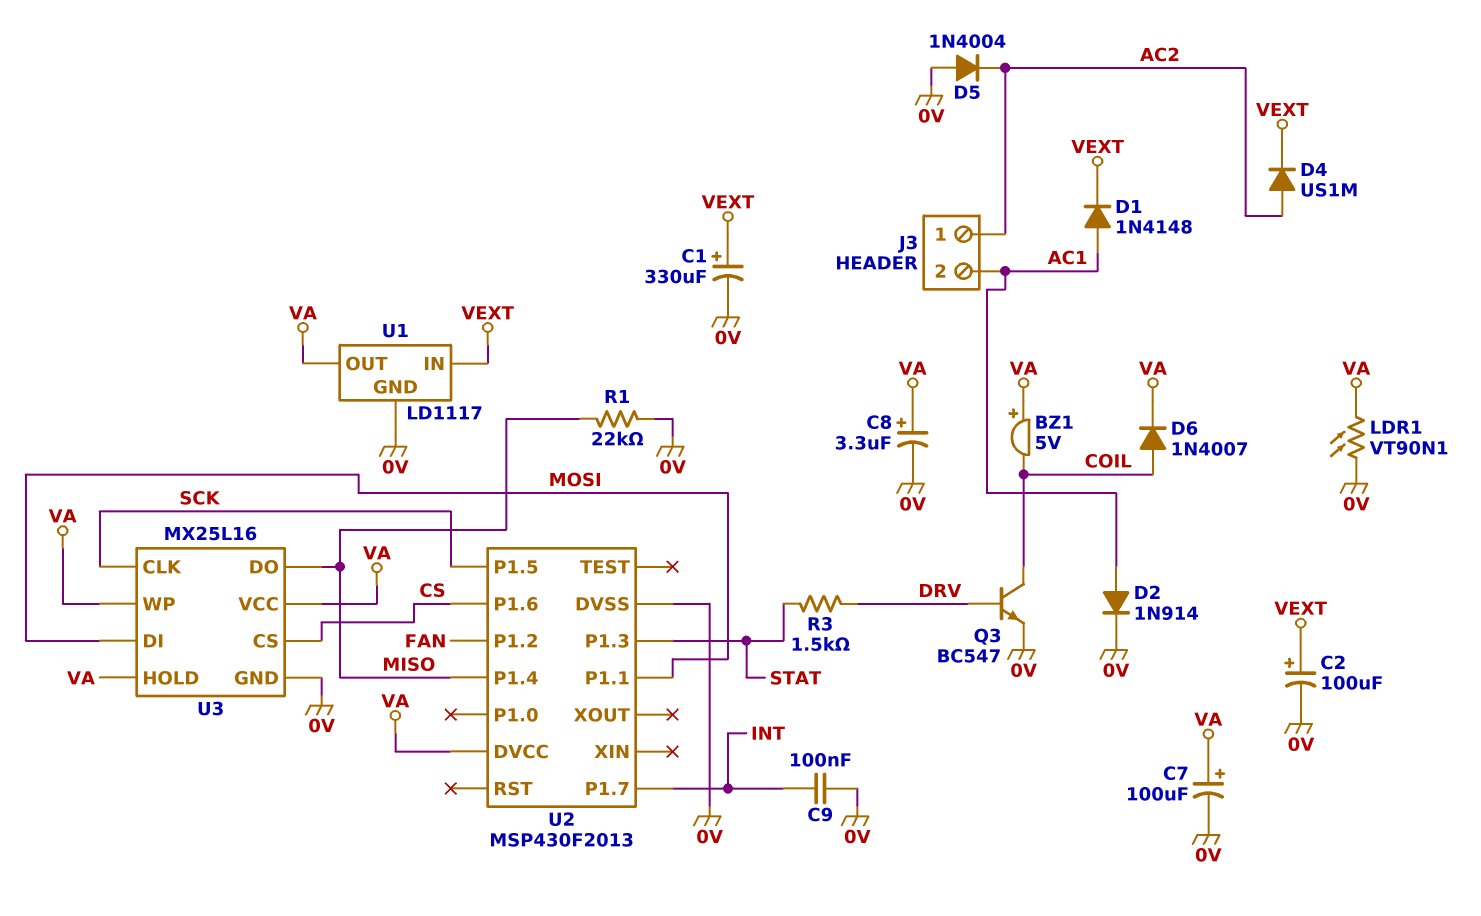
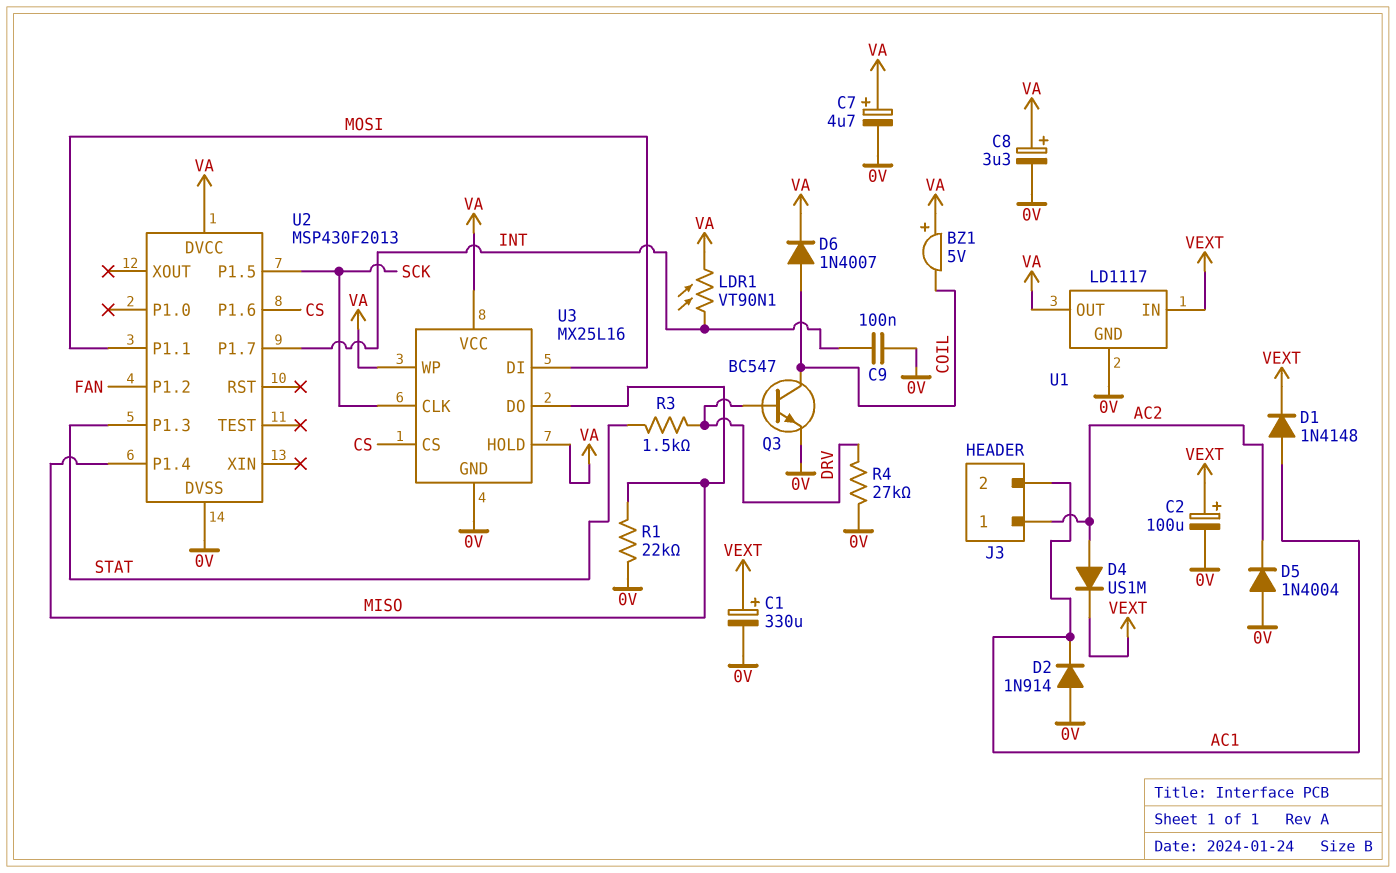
C7: 100uF (plus VA, minus 0V) -> 4.7uF (plus VA, minus 0V)
D2: diode 1N914 (A AC1, K 0V) -> diode 1N914 (A 0V, K AC1)
LDR1: VT90N1 (0V, VA) -> VT90N1 (INT, VA)
R4: none -> 27k (0V, DRV)

